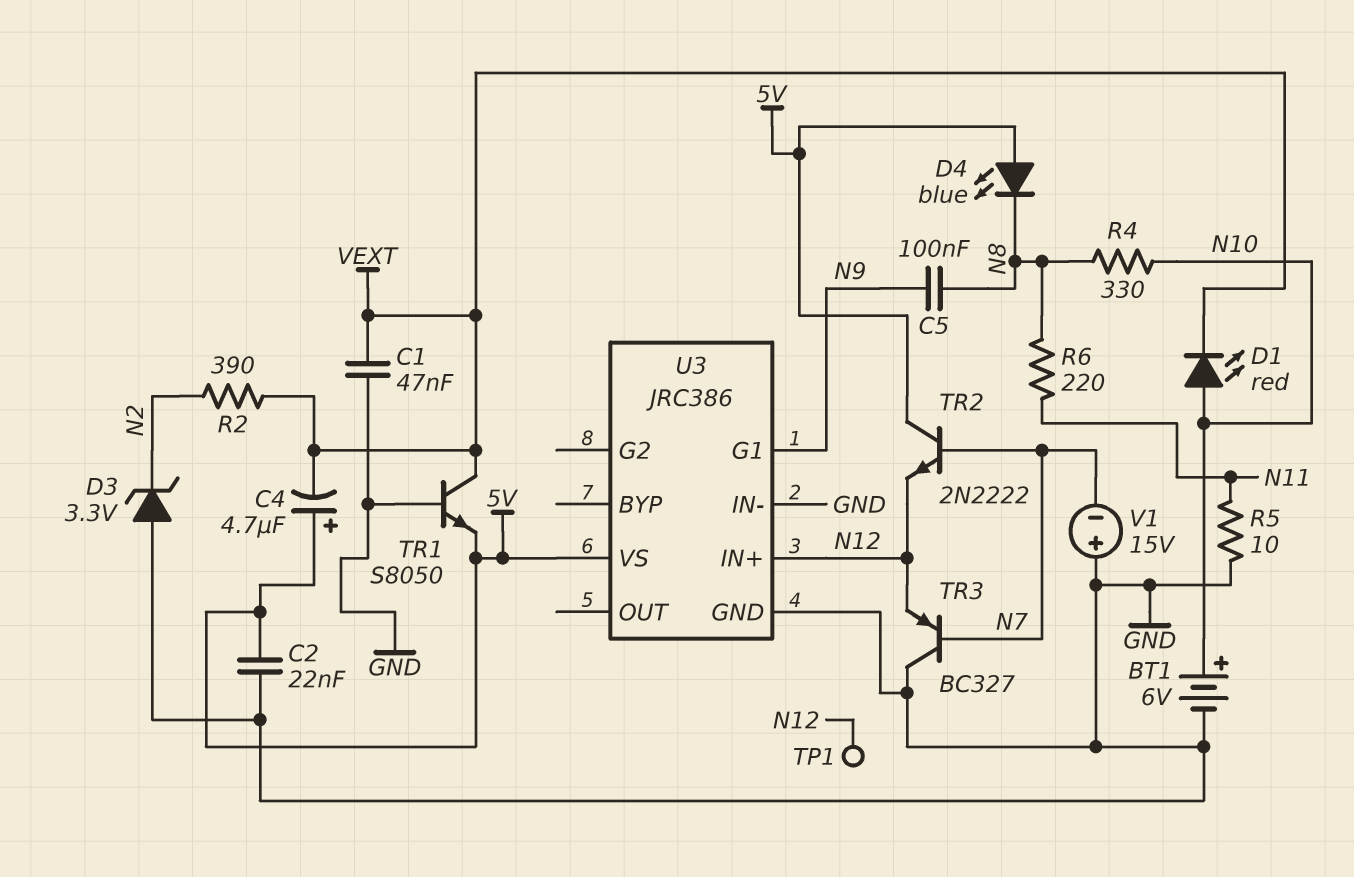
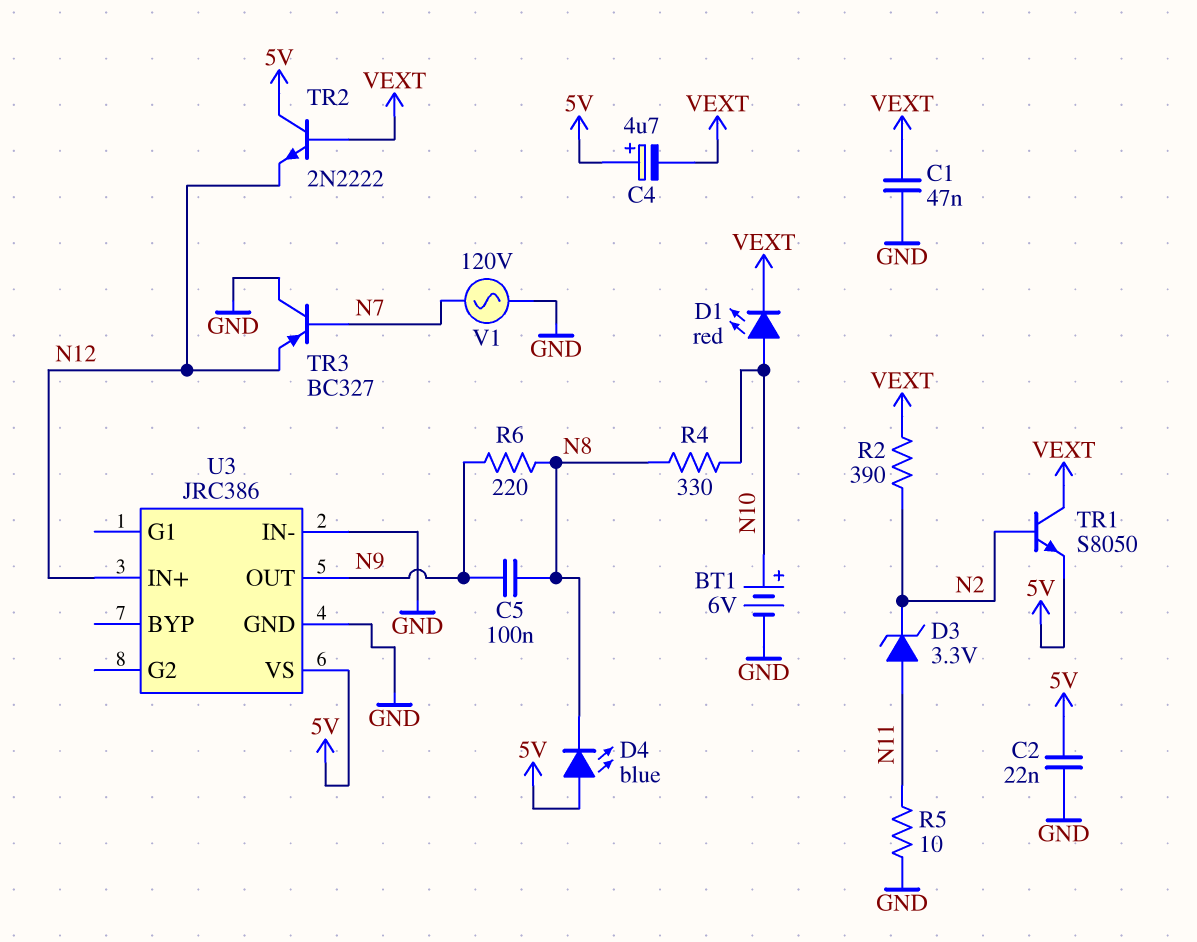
D3: zener 3.3V (A GND, K N2) -> zener 3.3V (A N11, K N2)
R6: 220 (N8, N11) -> 220 (N8, N9)
TP1: test point (N12) -> none
TR1: NPN S8050 (B GND, C VEXT, E 5V) -> NPN S8050 (B N2, C VEXT, E 5V)
TR2: NPN 2N2222 (B N7, C 5V, E N12) -> NPN 2N2222 (B VEXT, C 5V, E N12)
U3 pin G1: N9 -> none
U3 pin OUT: none -> N9
V1: 15V (plus GND, minus N7) -> AC 120V (GND, N7)

